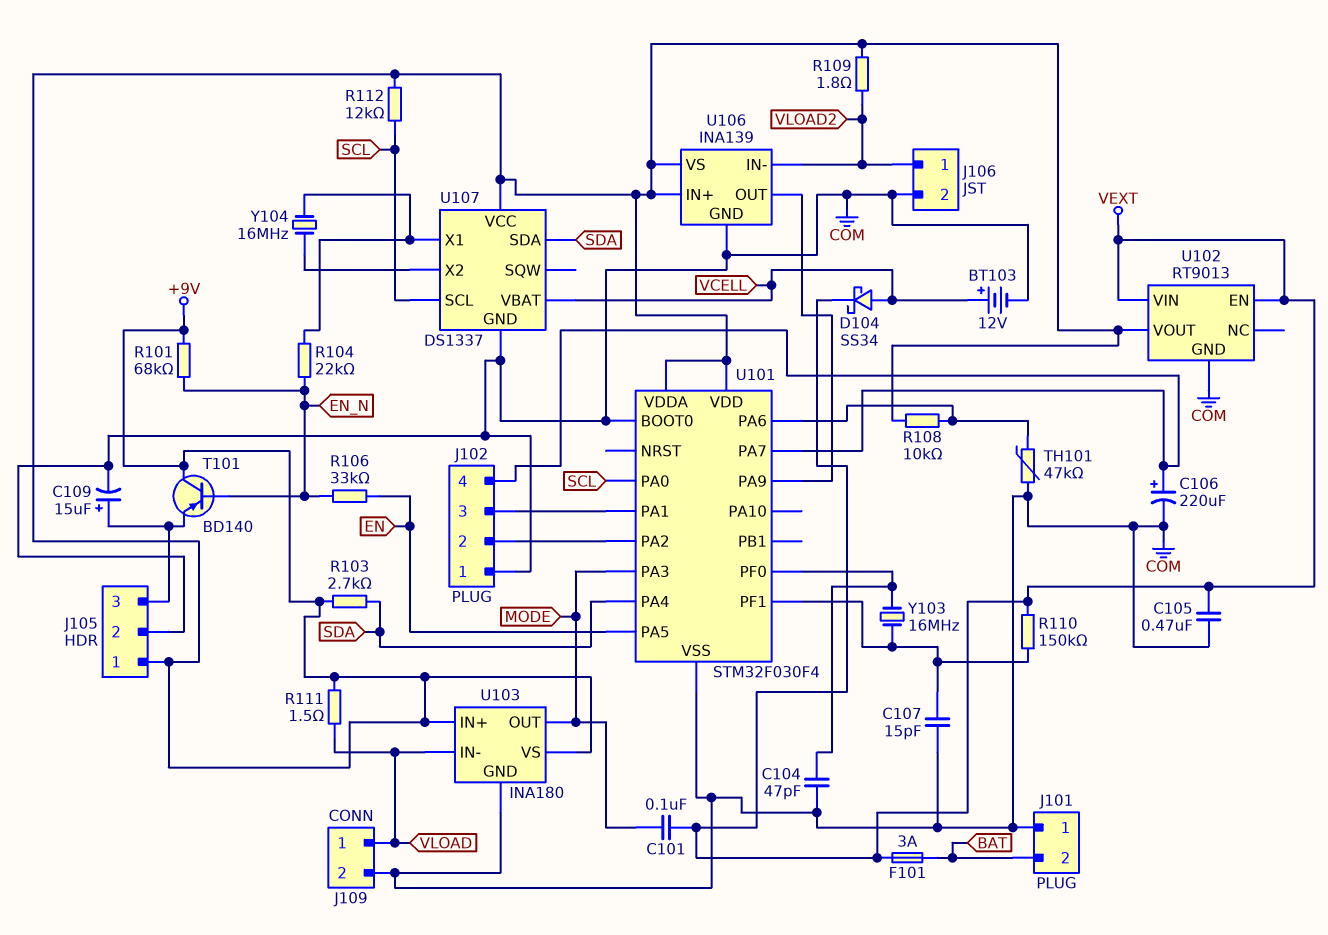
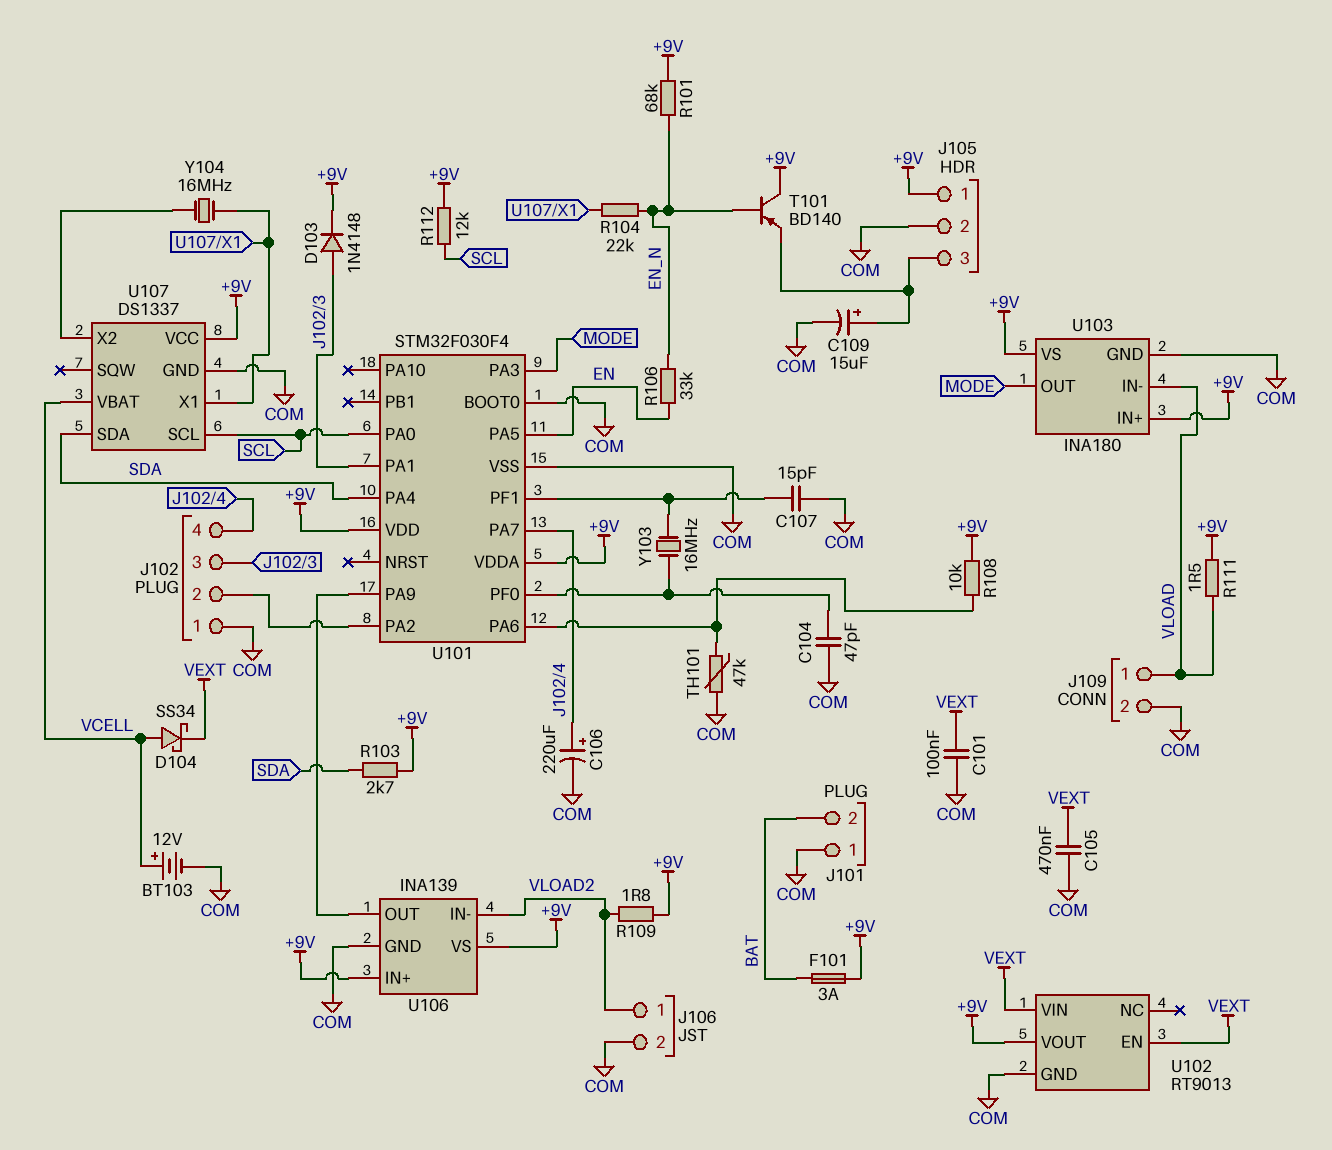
C101: 100nF (MODE, VEXT) -> 100nF (COM, VEXT)
D103: none -> diode 1N4148 (A J102/3, K +9V)
F101: 3A (BAT, VEXT) -> 3A (+9V, BAT)
R110: 150k (U101/PF1, VEXT) -> none

